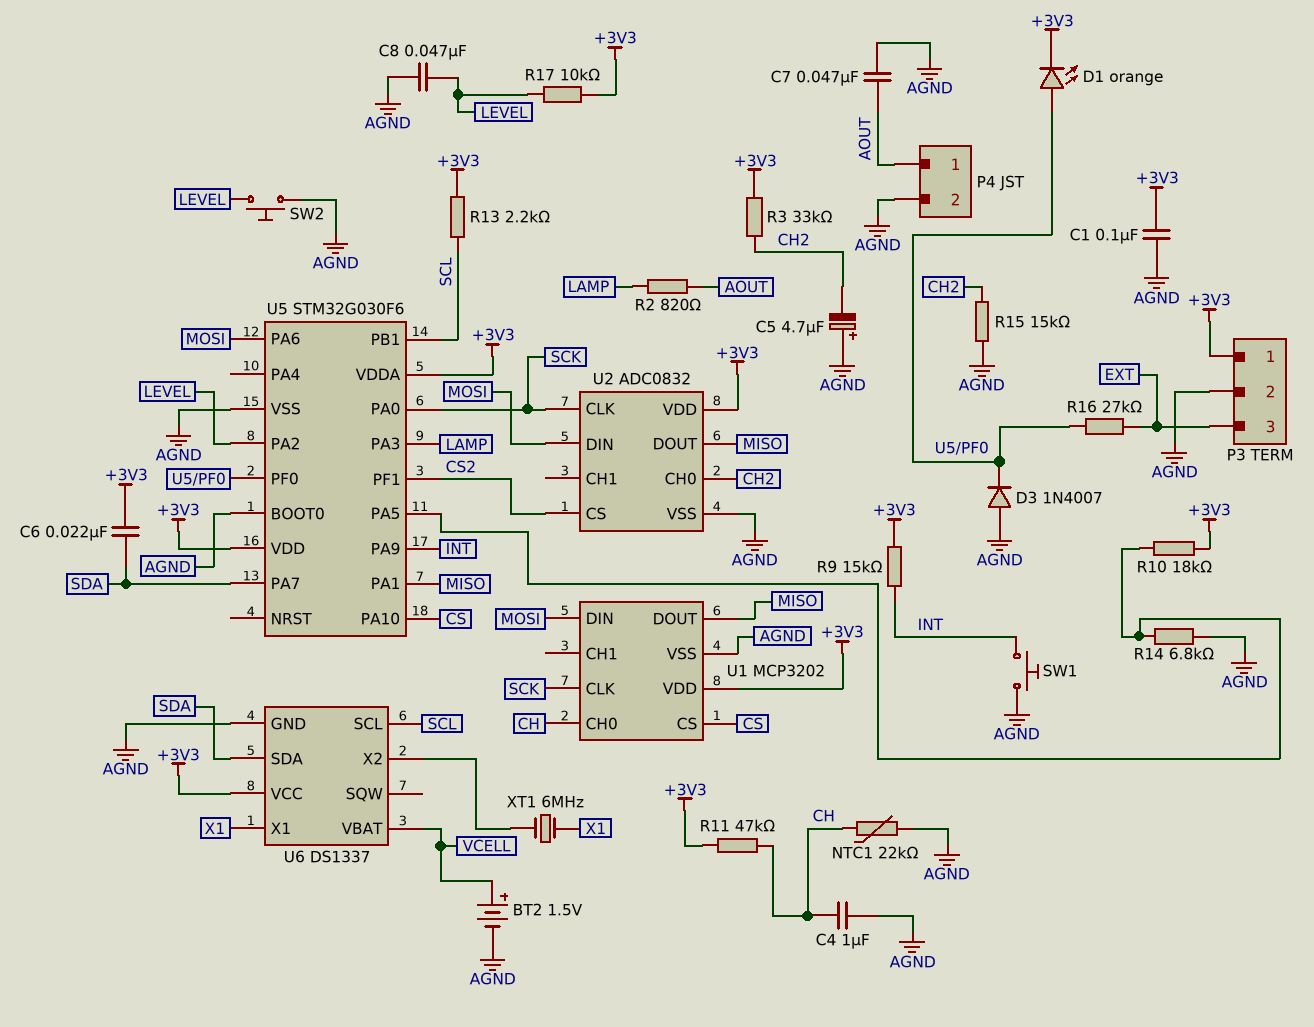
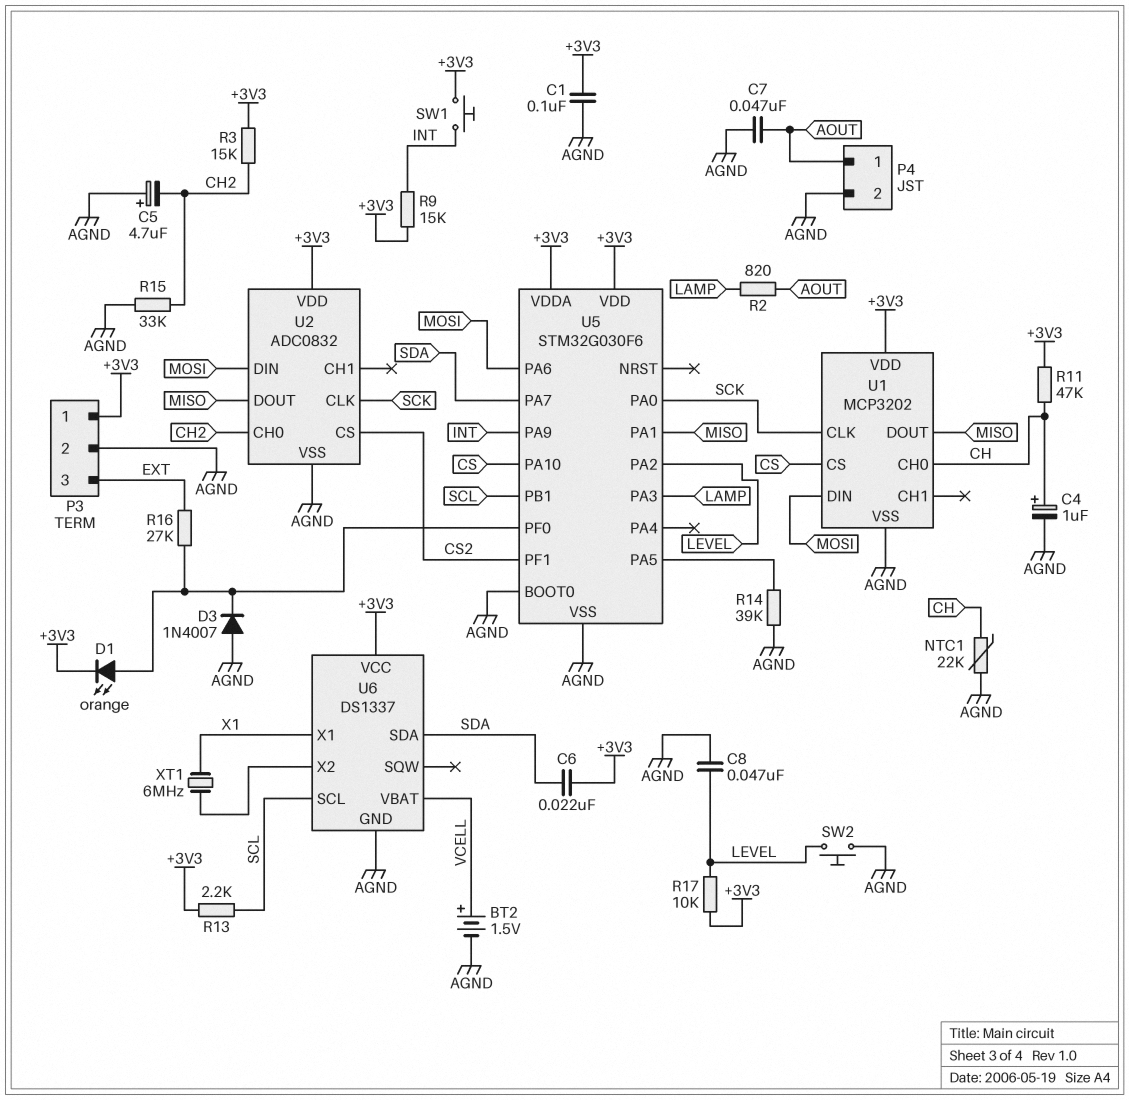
C4: 1uF (AGND, CH) -> 1uF (plus CH, minus AGND)
R3: 33k (+3V3, CH2) -> 15k (+3V3, CH2)
R10: 18k (+3V3, U5/PA5) -> none
R14: 6.8k (AGND, U5/PA5) -> 39k (AGND, U5/PA5)
R15: 15k (AGND, CH2) -> 33k (AGND, CH2)
SW1: button (AGND, INT) -> button (+3V3, INT)

